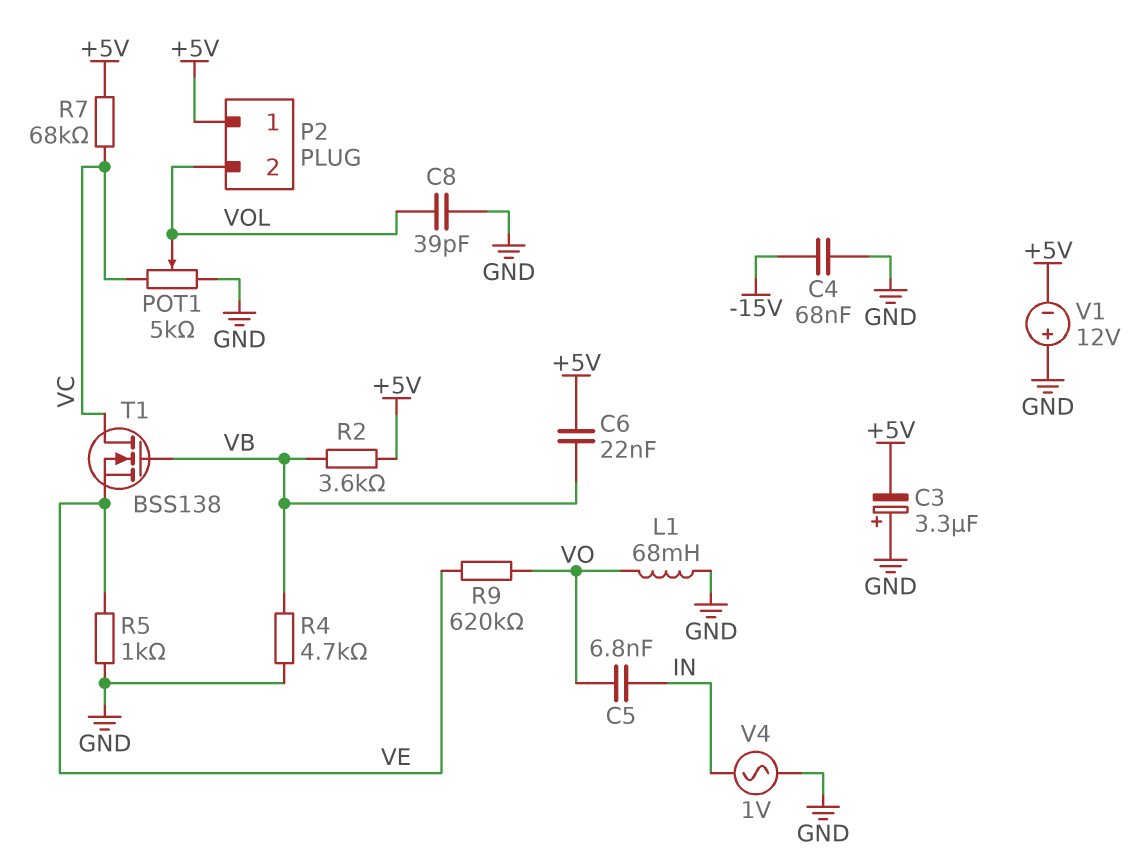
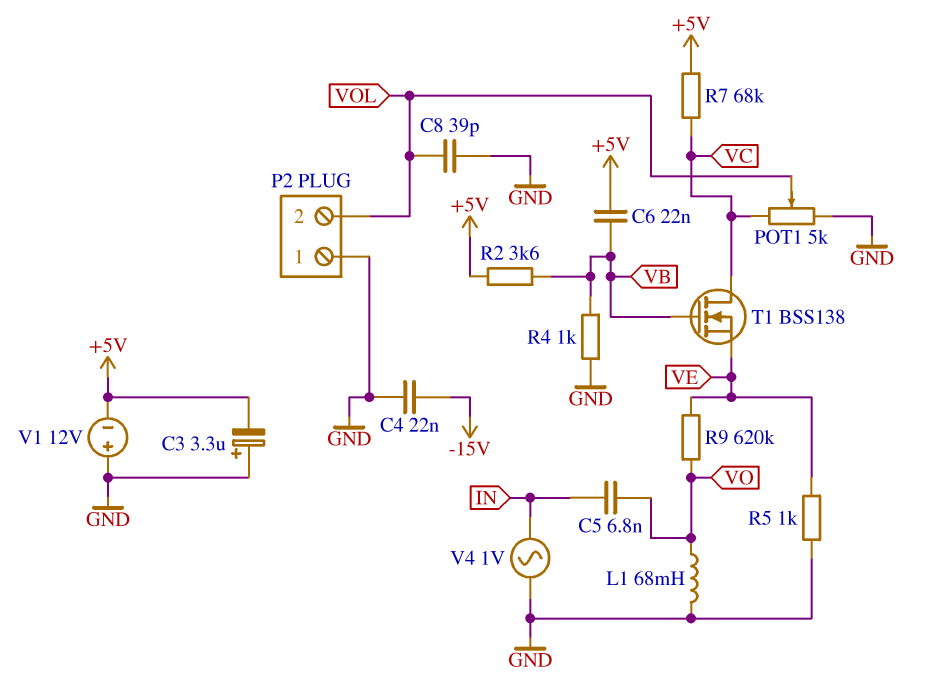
C4: 68nF (-15V, GND) -> 22nF (-15V, GND)
P2 pin 1: +5V -> GND
R4: 4.7k (GND, VB) -> 1k (GND, VB)

